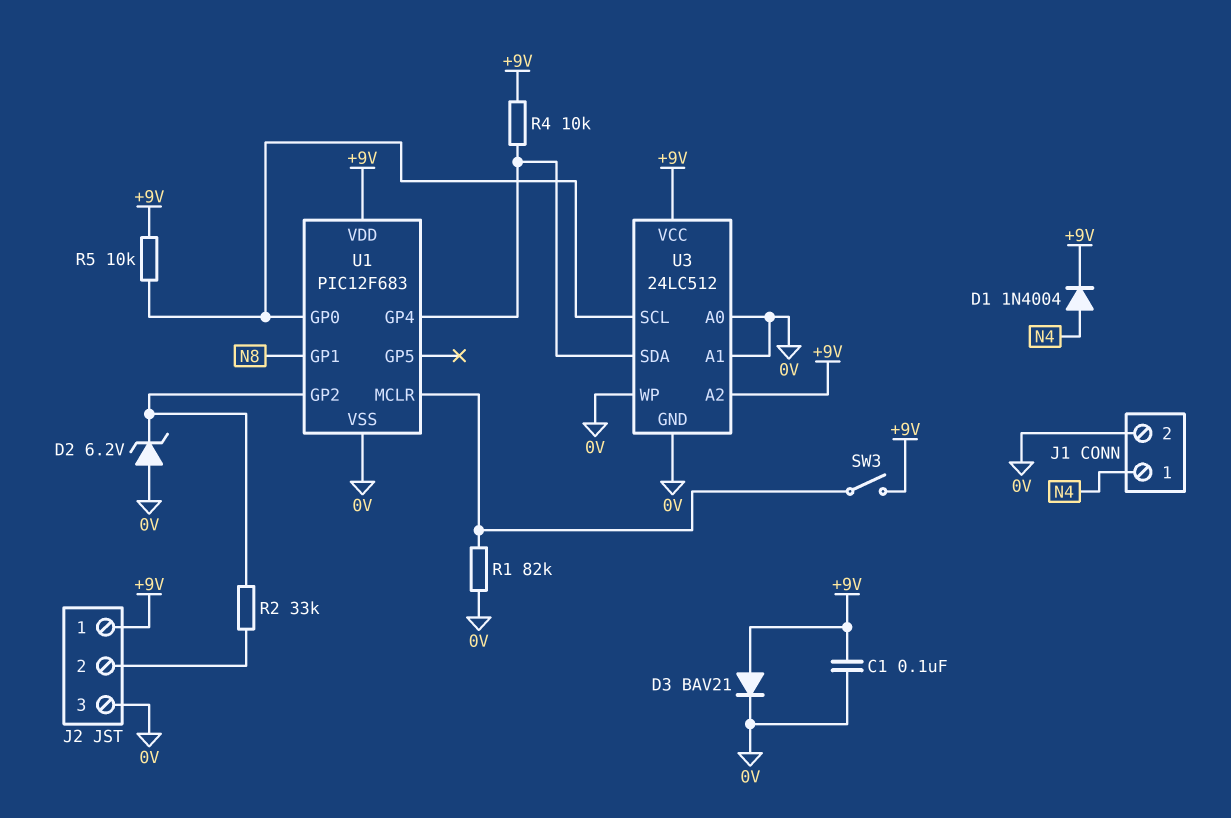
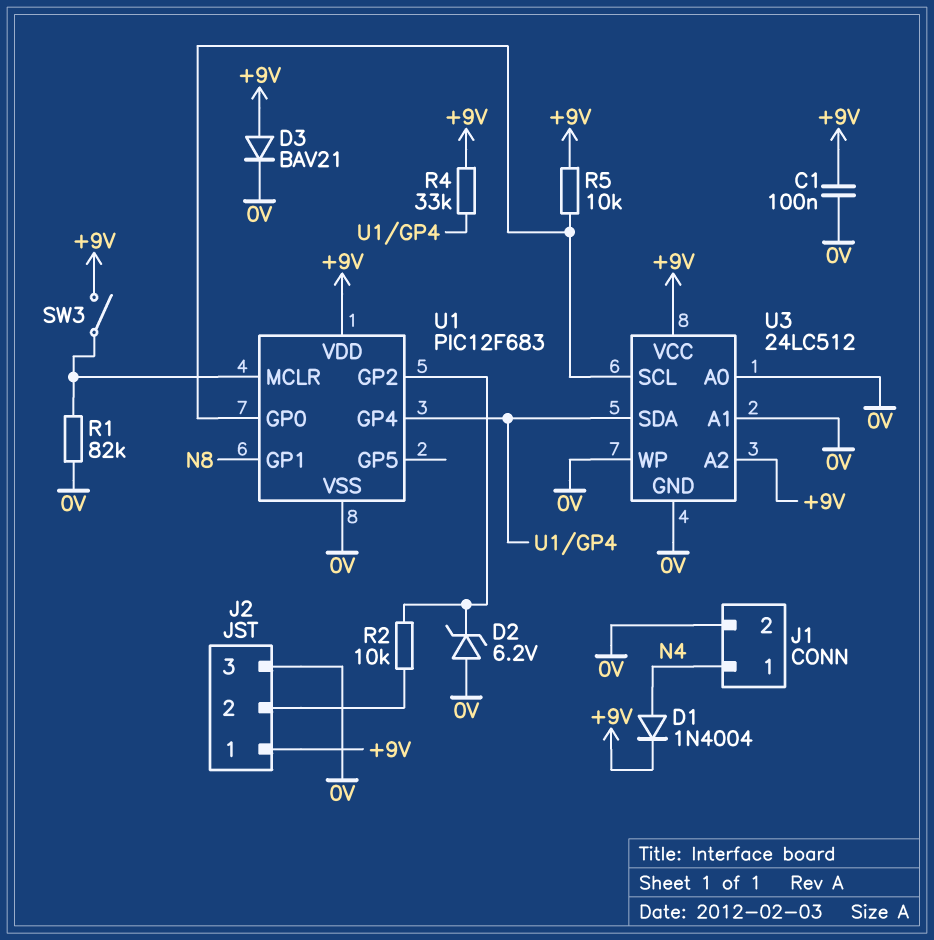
R2: 33k (J2/2, U1/GP2) -> 10k (J2/2, U1/GP2)
R4: 10k (+9V, U1/GP4) -> 33k (+9V, U1/GP4)

